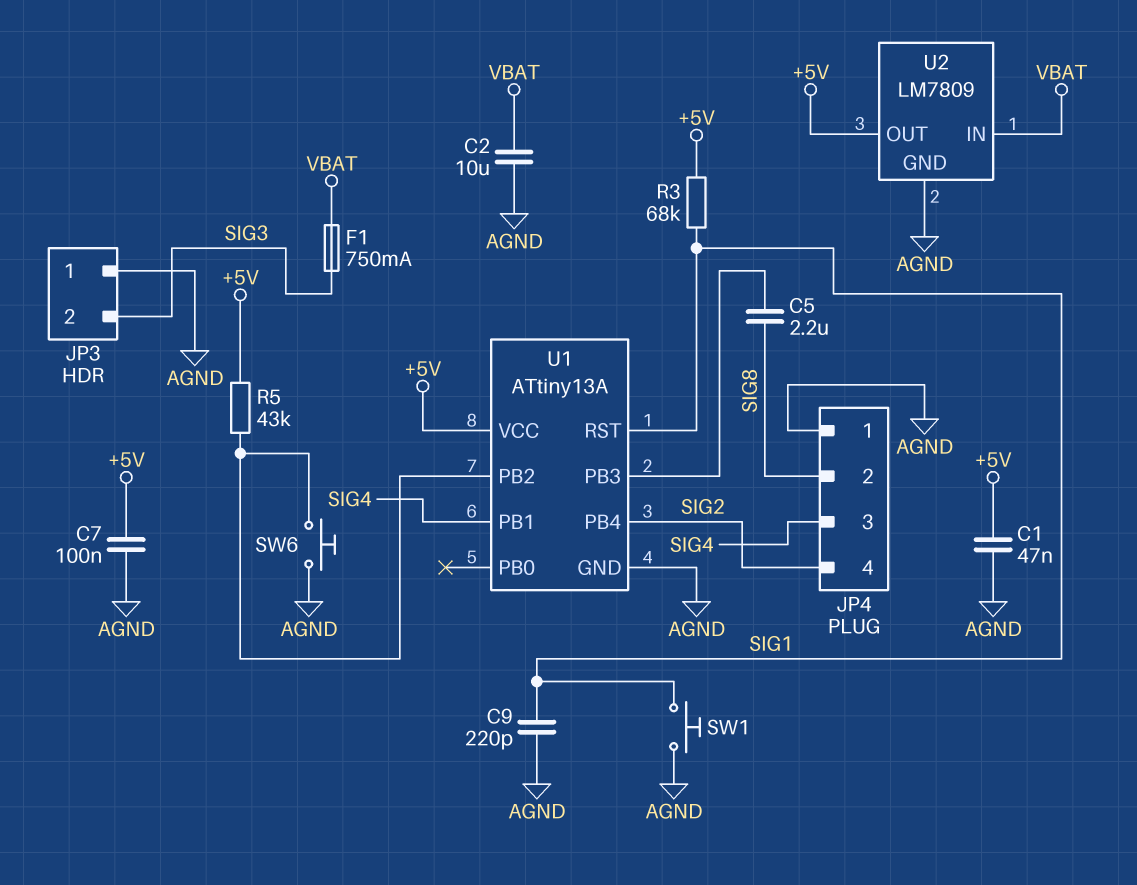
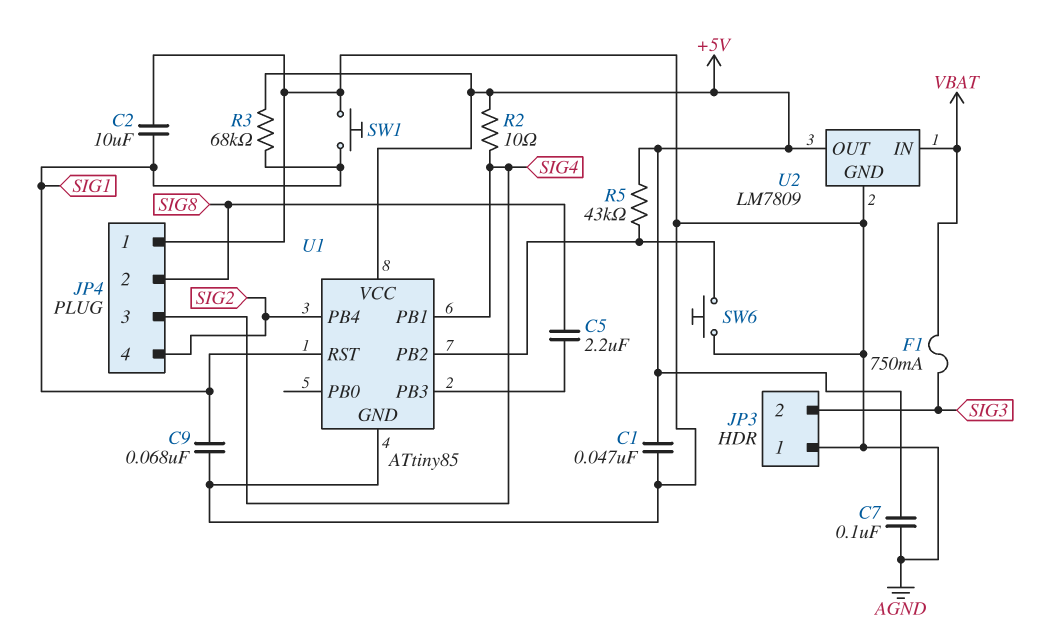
C2: 10uF (AGND, VBAT) -> 10uF (AGND, SIG1)
C9: 220pF (AGND, SIG1) -> 68nF (AGND, SIG1)
R2: none -> 10 (+5V, SIG4)
U1: ATtiny13A -> ATtiny85

